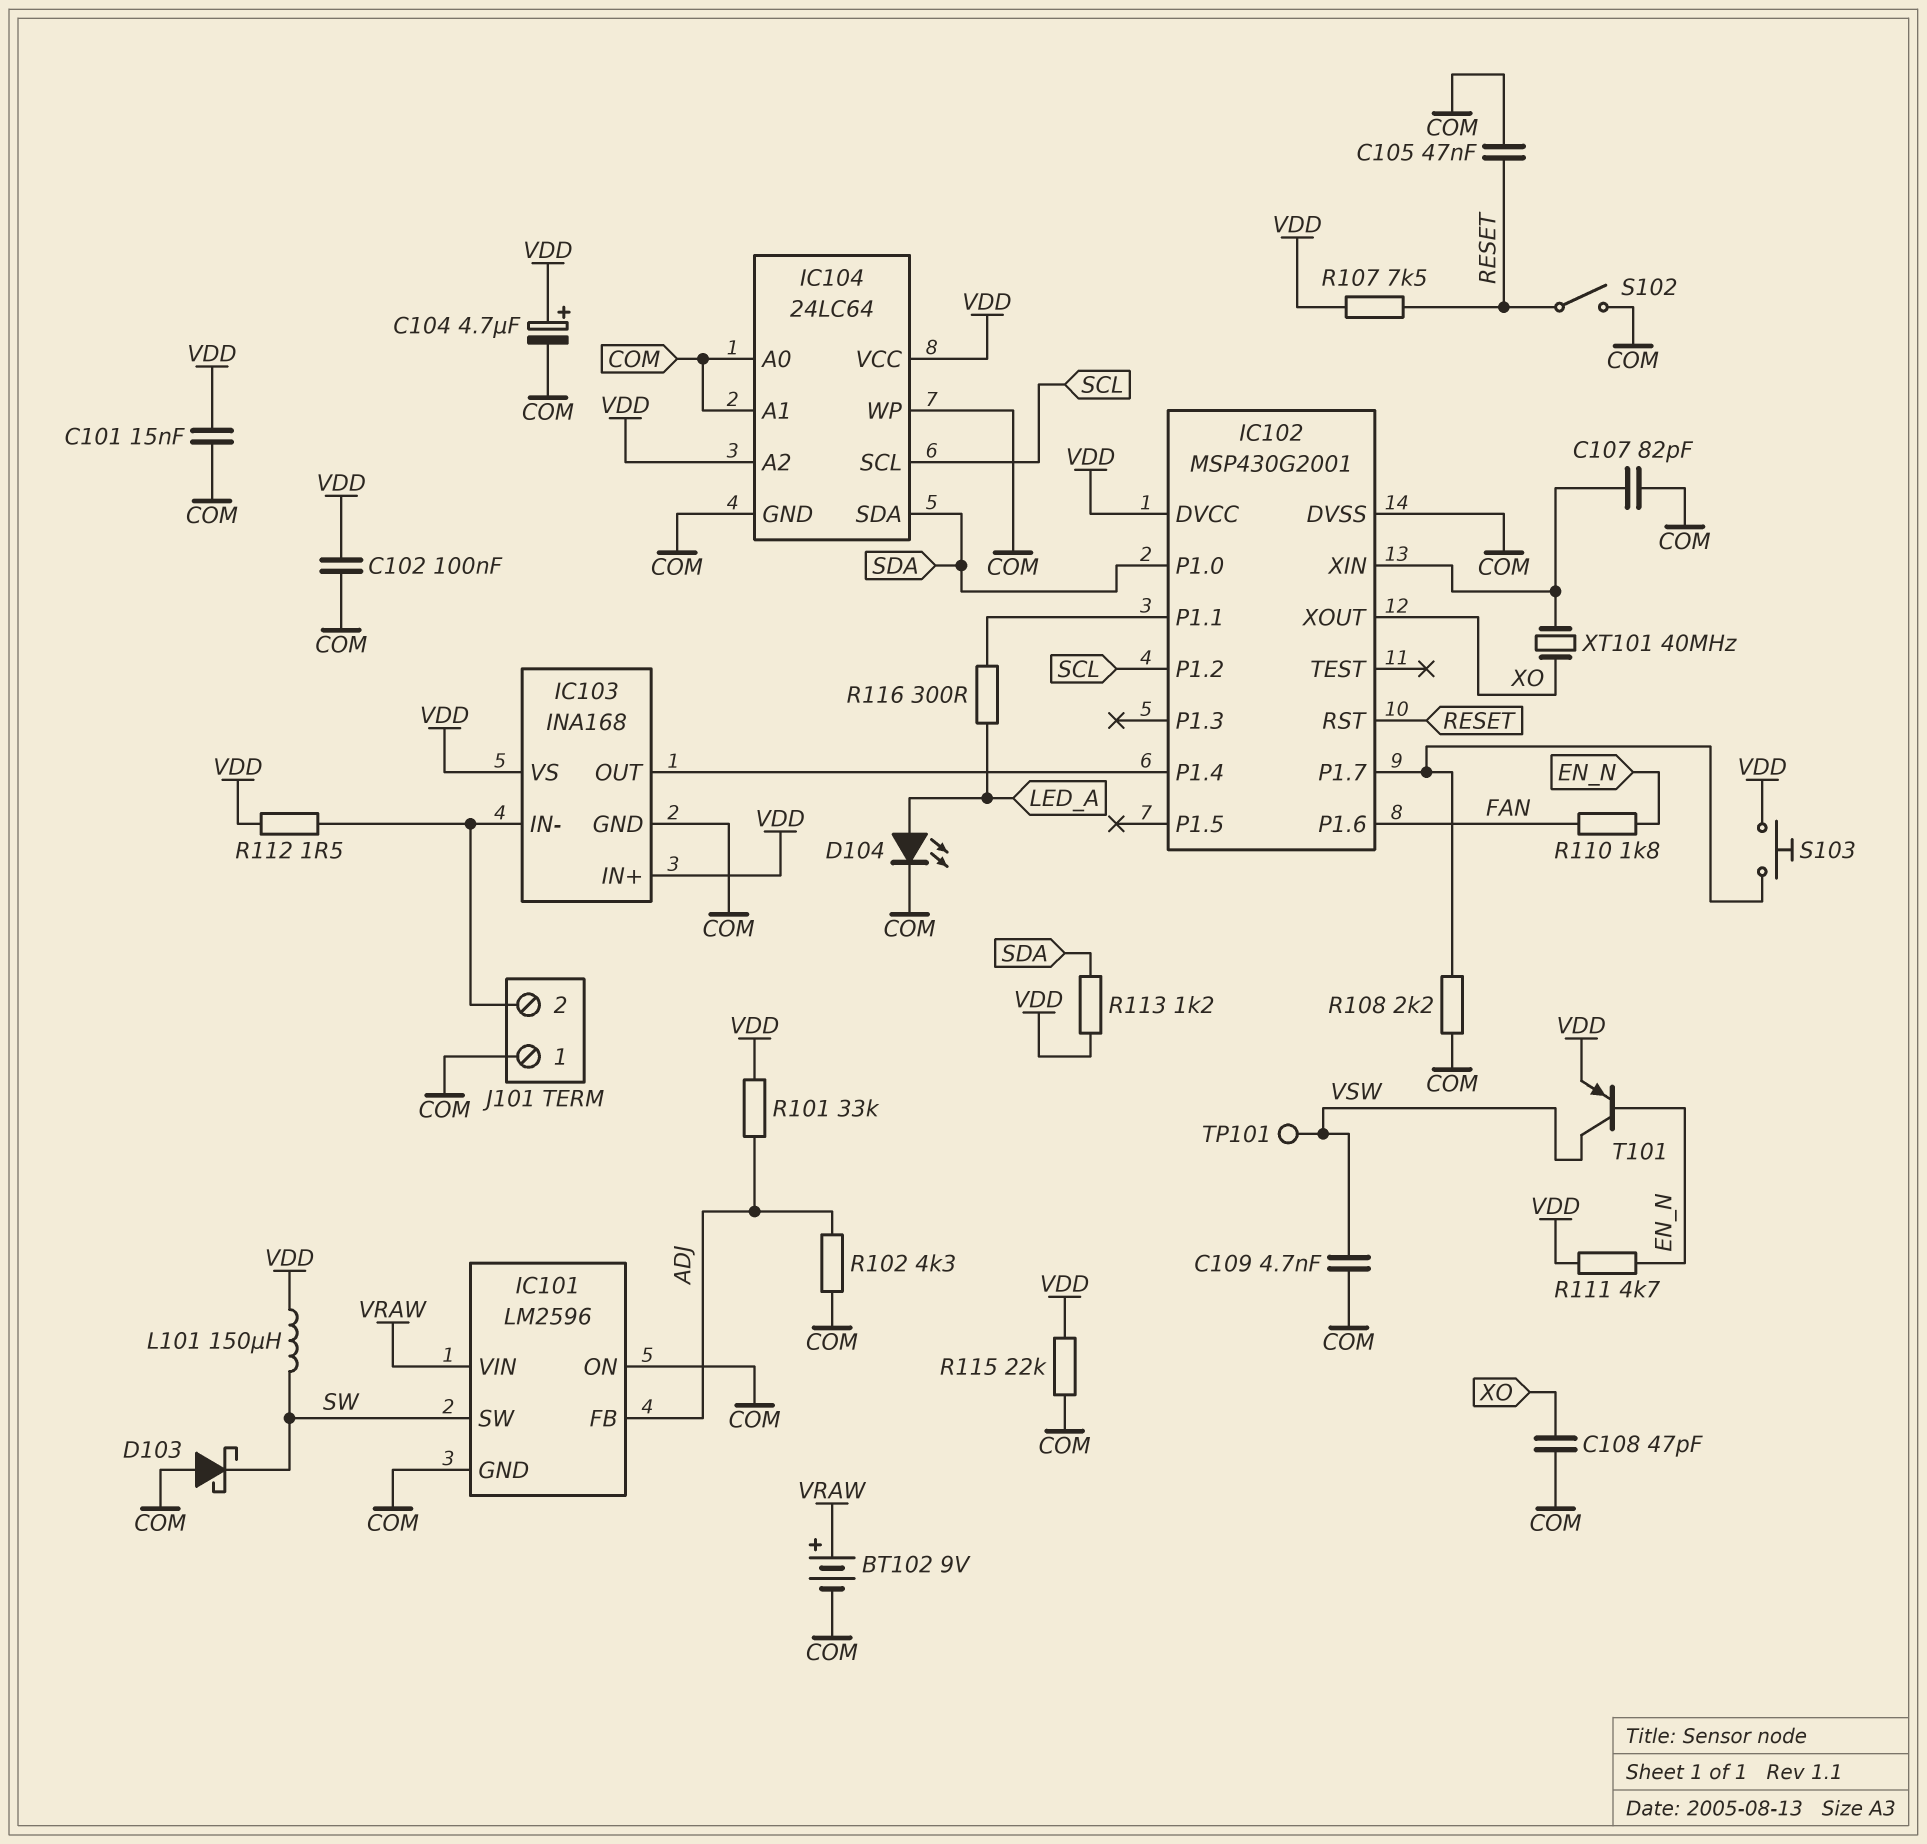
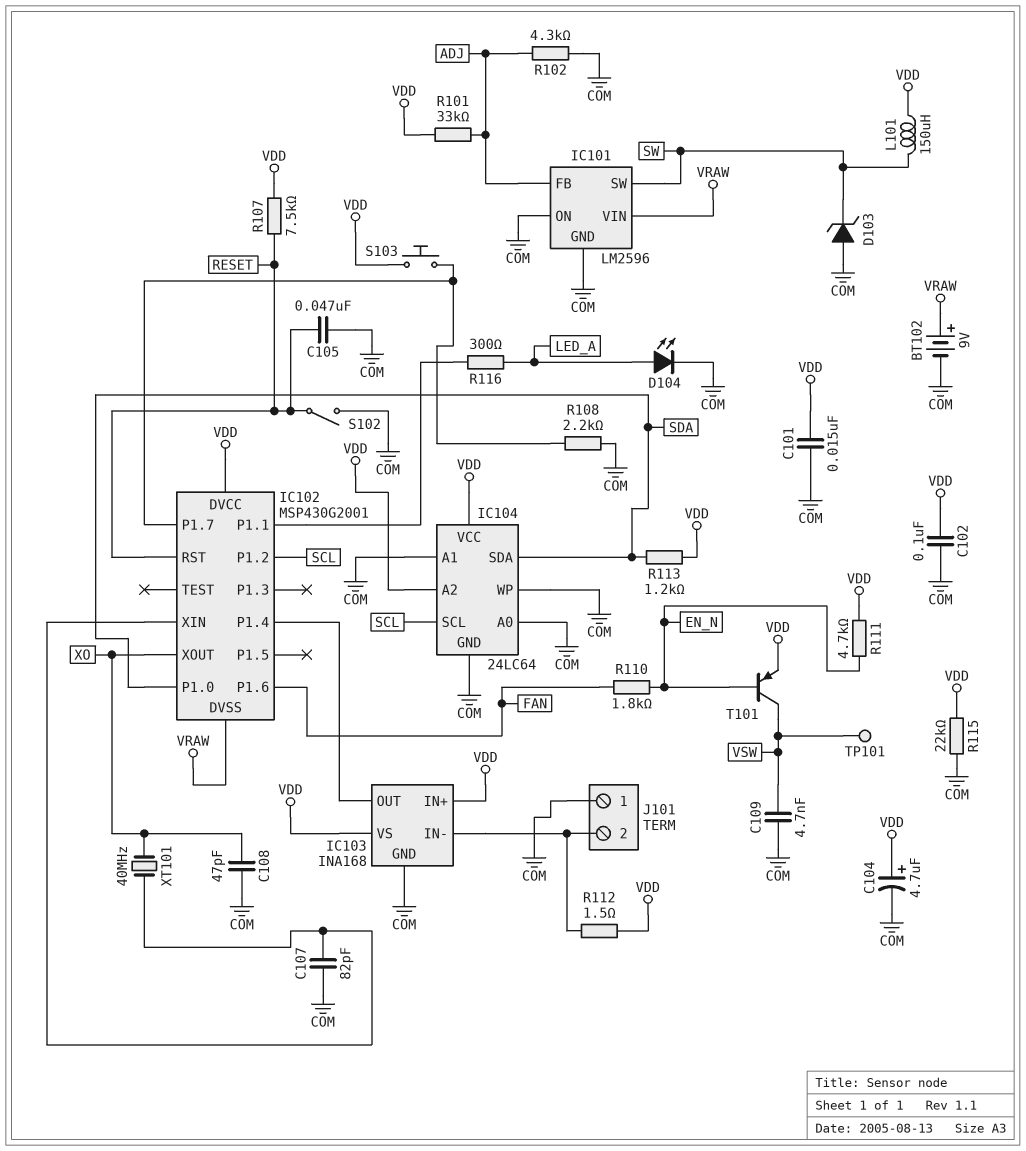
D103: schottky (A COM, K SW) -> zener (A COM, K SW)
IC102 pin DVSS: COM -> VRAW

